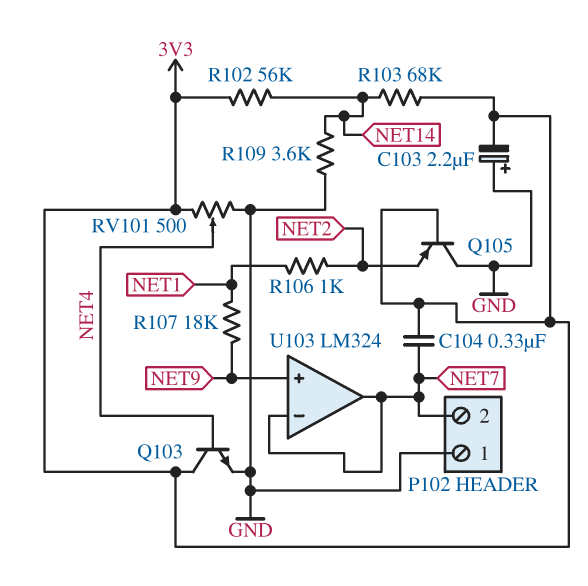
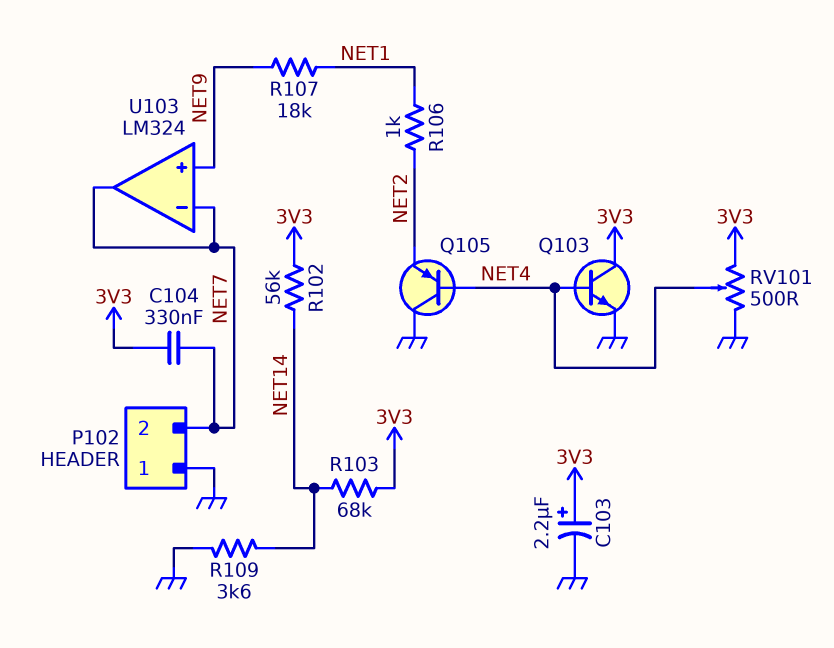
C103: 2.2uF (plus GND, minus 3V3) -> 2.2uF (plus 3V3, minus GND)
Q105: PNP (B 3V3, C GND, E NET2) -> PNP (B NET4, C GND, E NET2)

